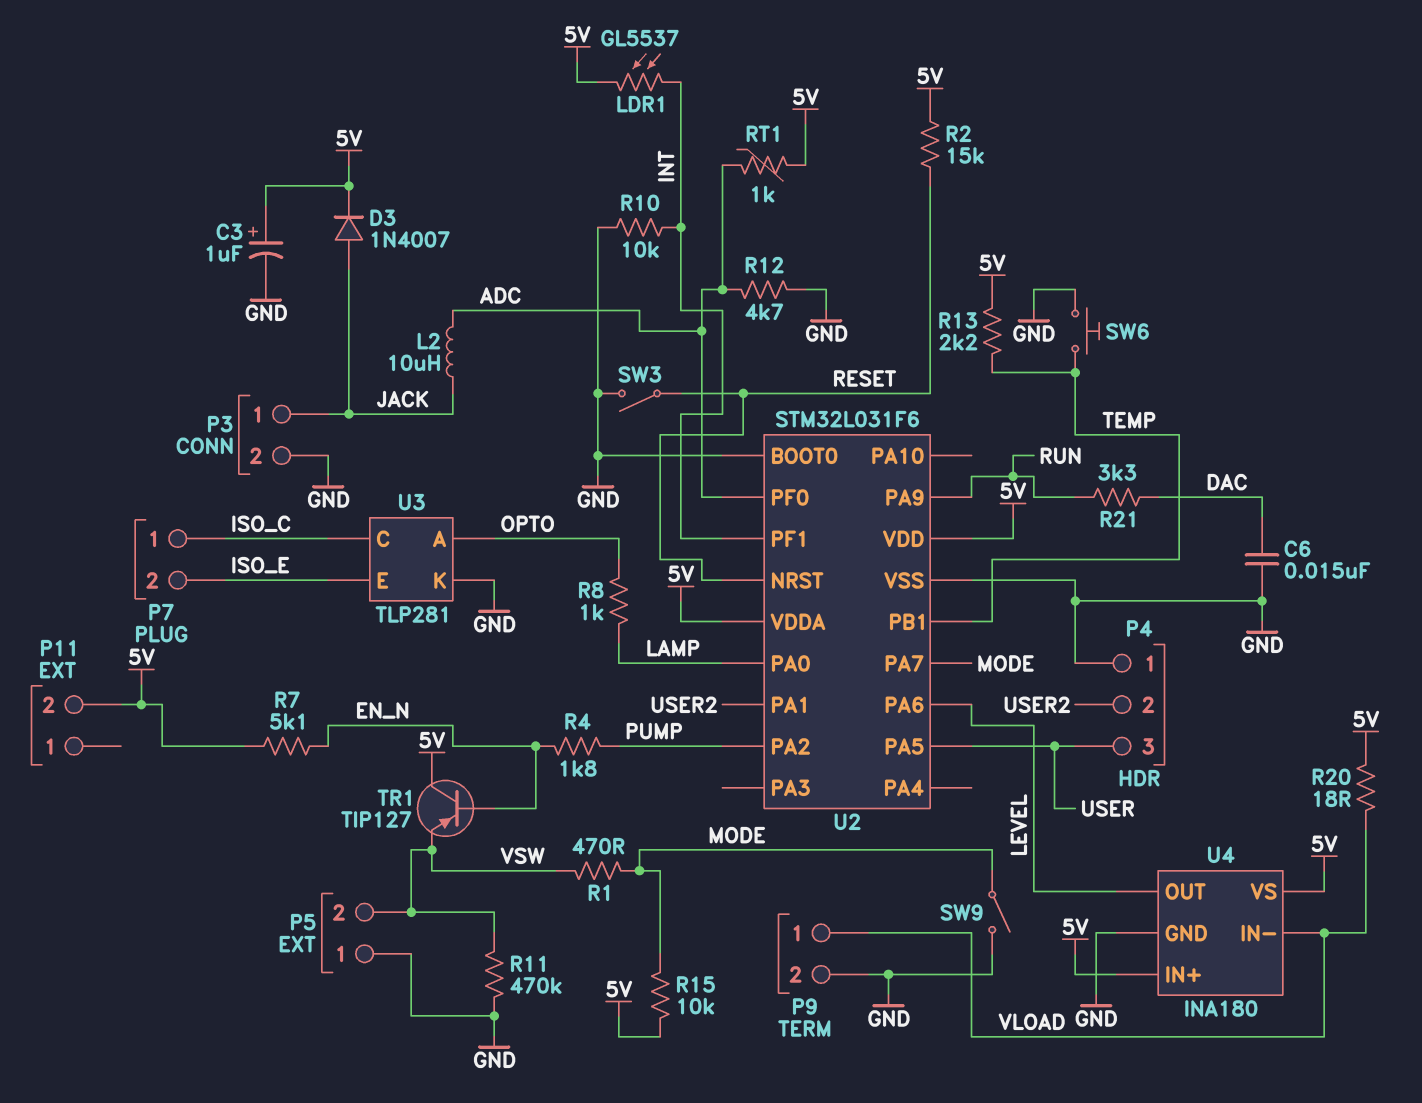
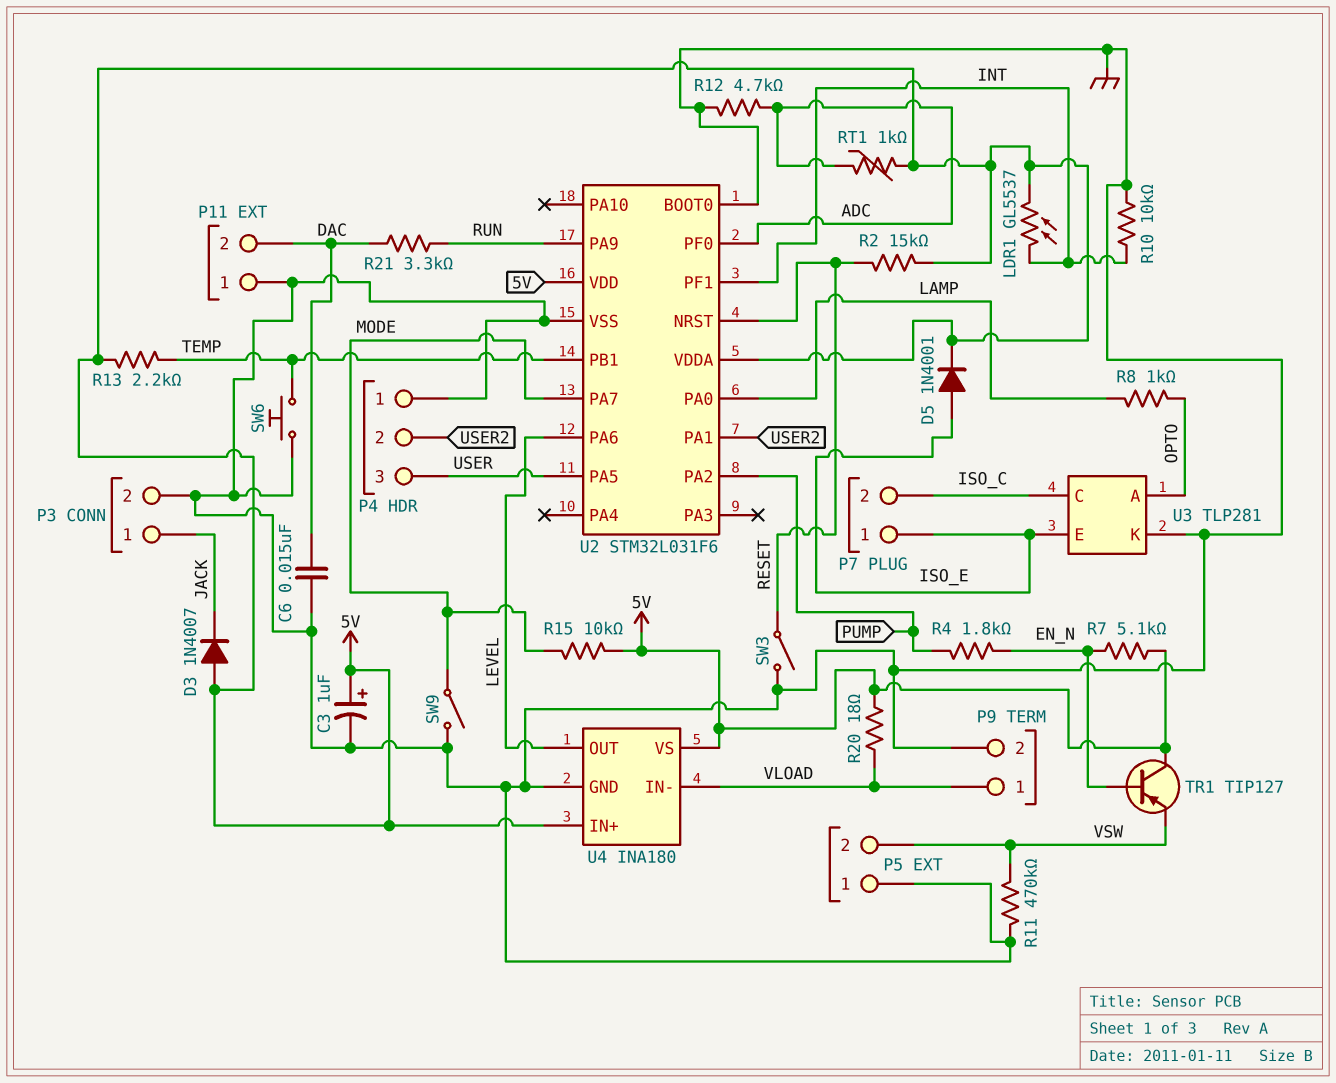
D3: diode 1N4007 (A JACK, K 5V) -> diode 1N4007 (A 5V, K JACK)
D5: none -> diode 1N4001 (A ISO_E, K 5V)
L2: 10uH (ADC, JACK) -> none
P7 pin 1: ISO_C -> ISO_E
P7 pin 2: ISO_E -> ISO_C
P11 pin 1: none -> GND
P11 pin 2: 5V -> DAC
R1: 470 (MODE, VSW) -> none

